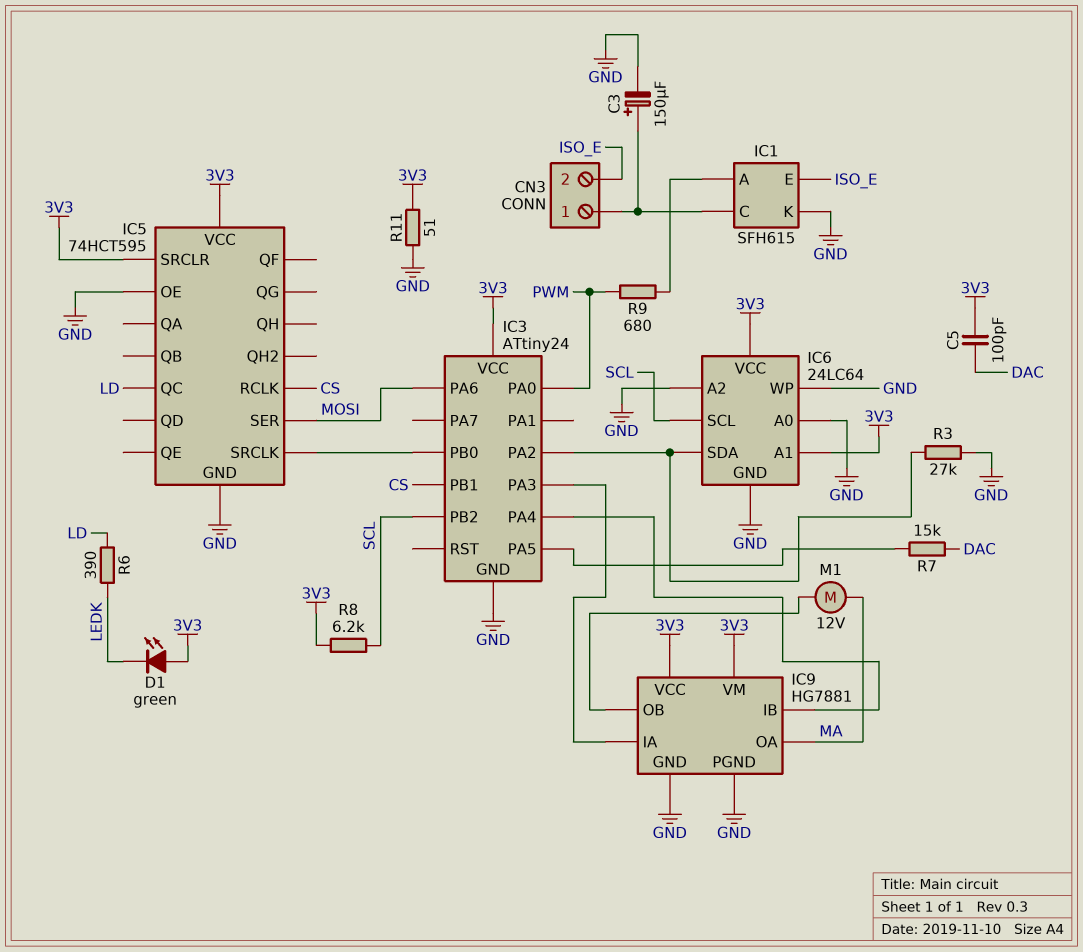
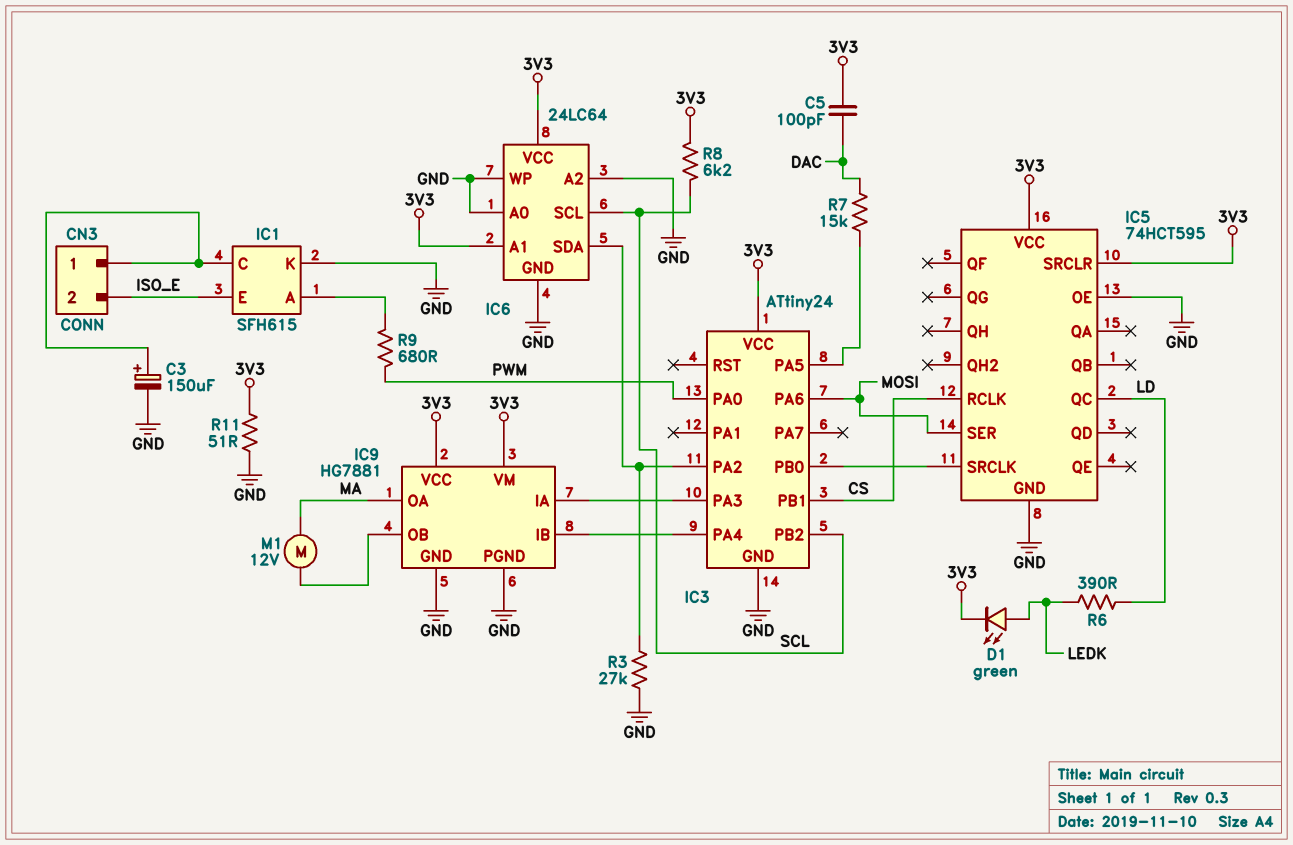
D1: LED green (A 3V3, K LEDK) -> LED green (A LEDK, K 3V3)

